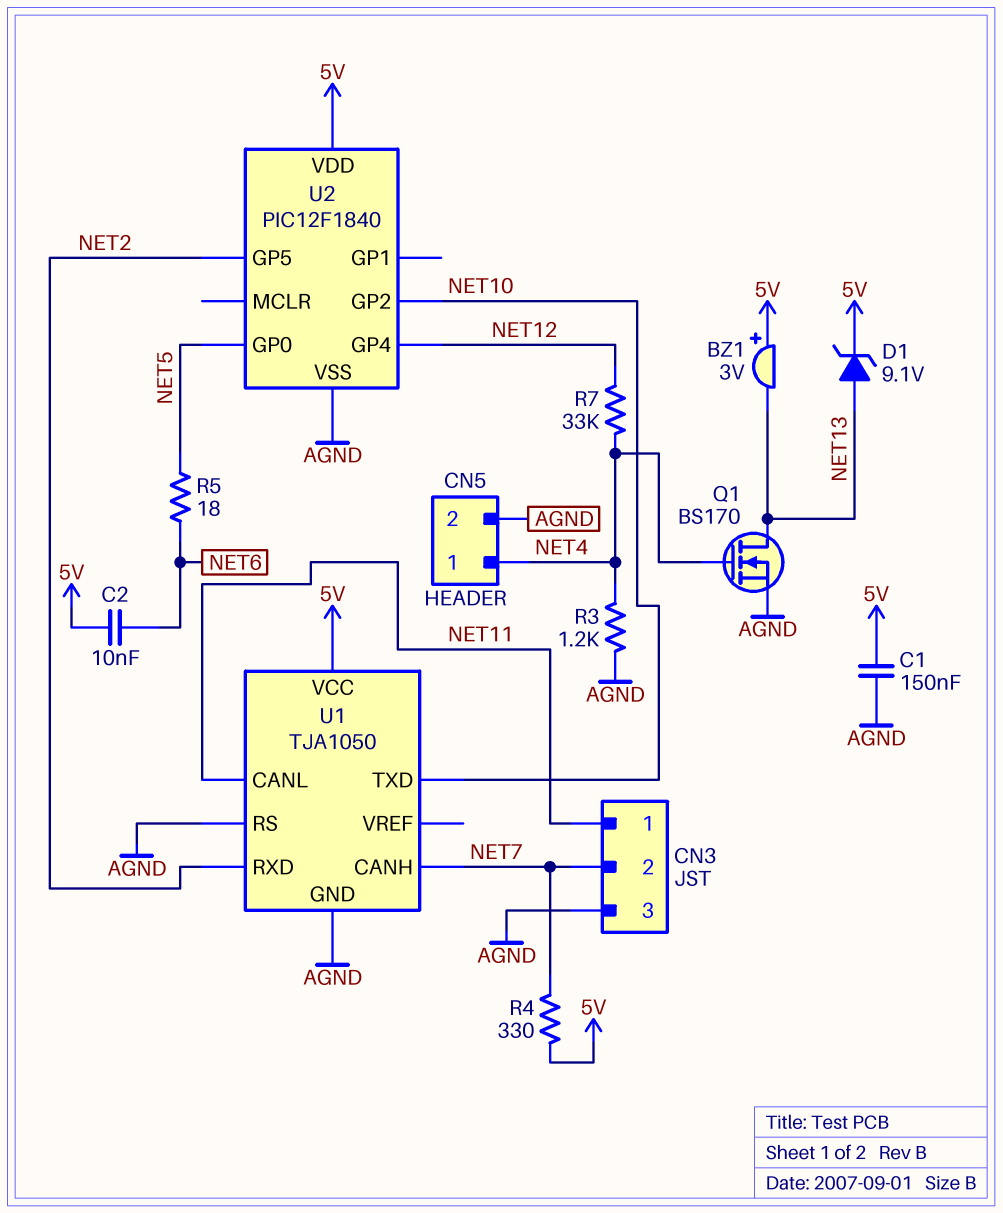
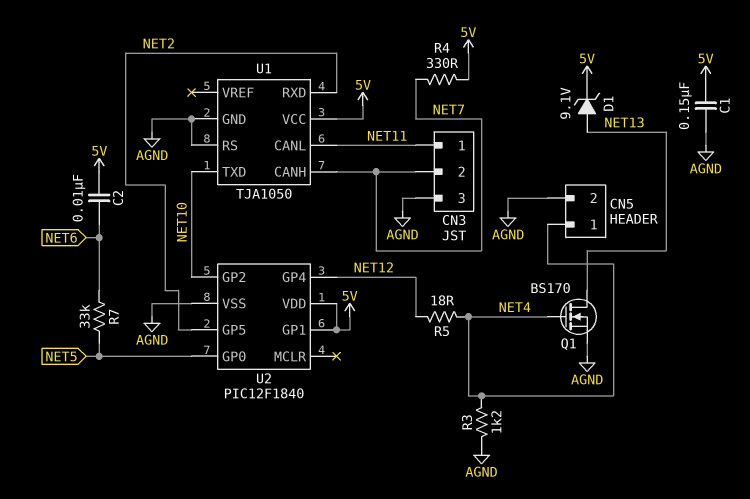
BZ1: buzzer 3V (plus 5V, minus NET13) -> none
R5: 18 (NET5, NET6) -> 18 (NET4, NET12)
R7: 33k (NET4, NET12) -> 33k (NET5, NET6)
U2 pin GP1: none -> 5V

